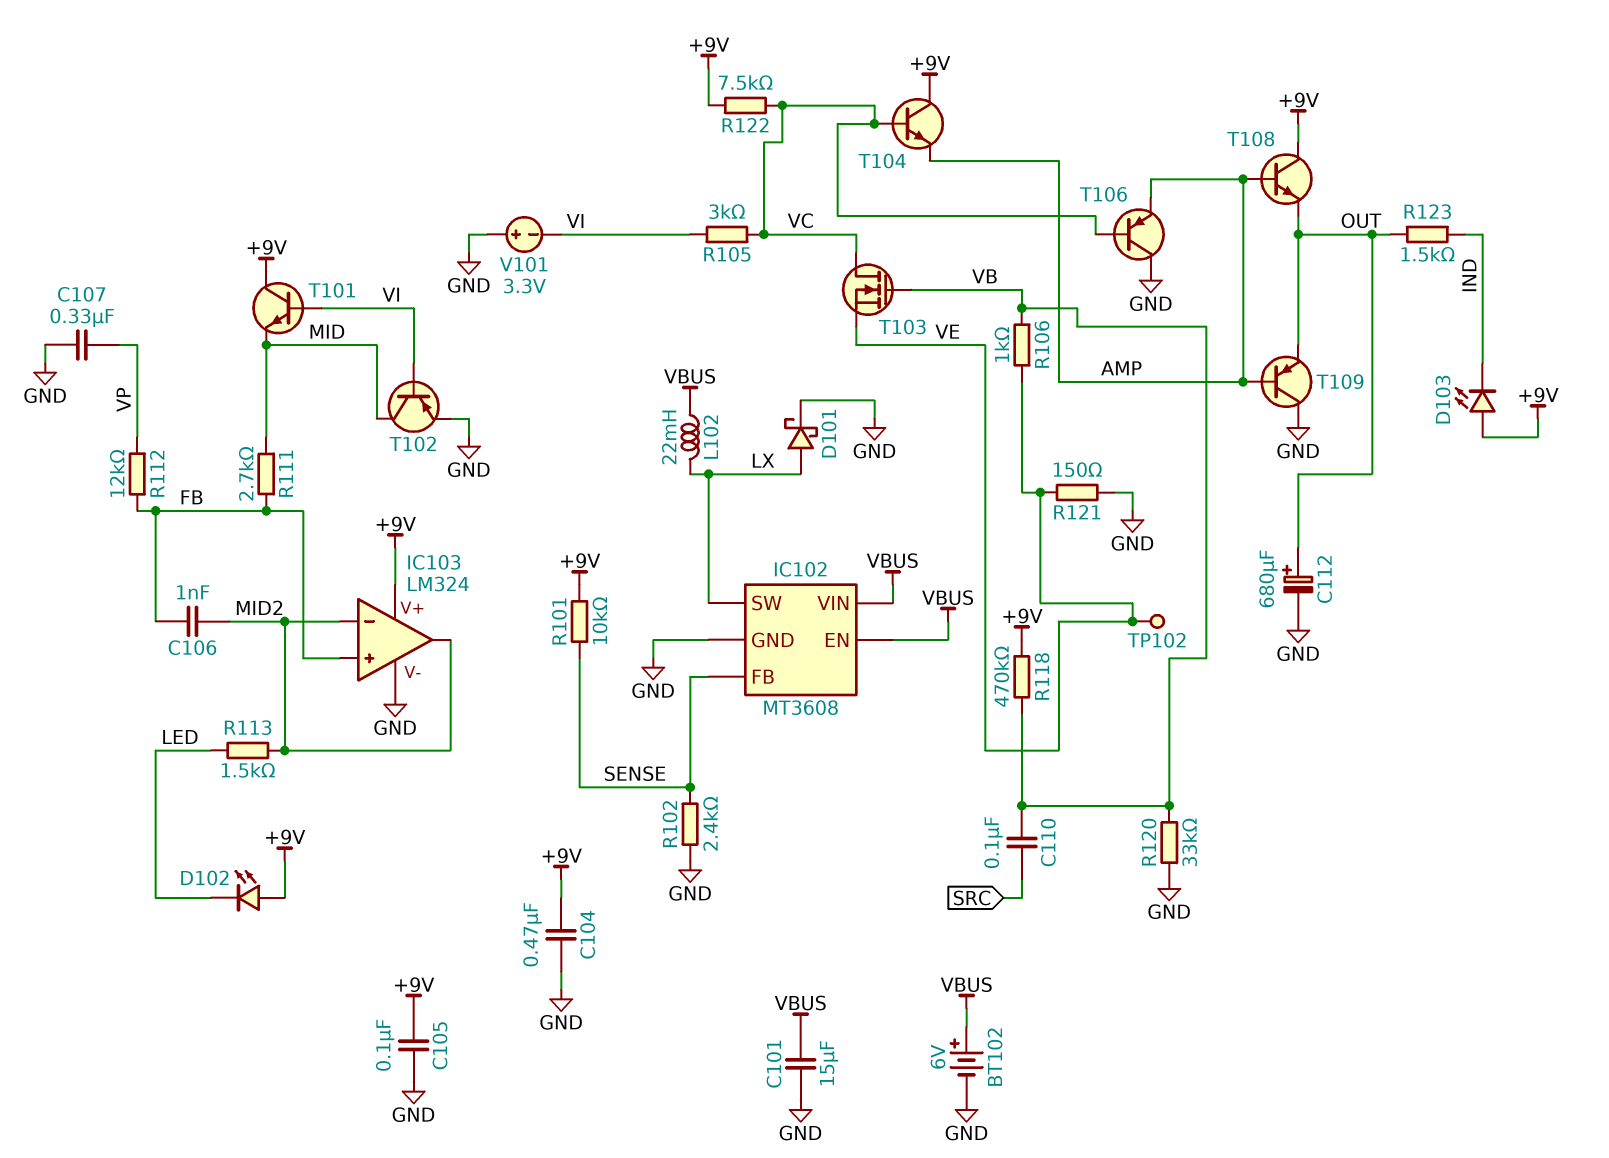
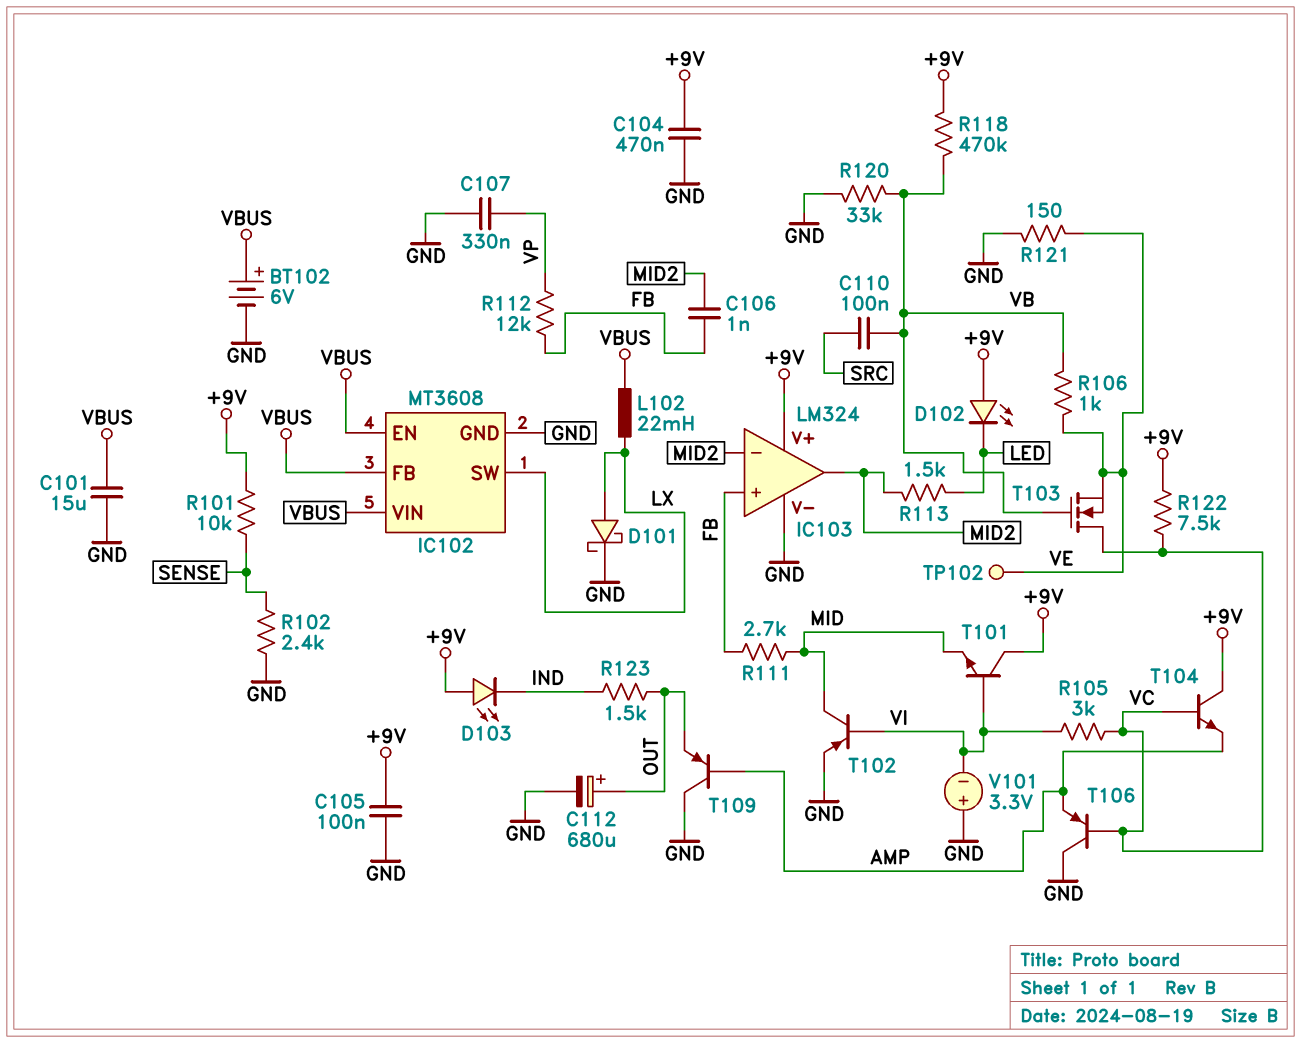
IC102 pin FB: SENSE -> VBUS
T108: NPN (B AMP, C +9V, E OUT) -> none

